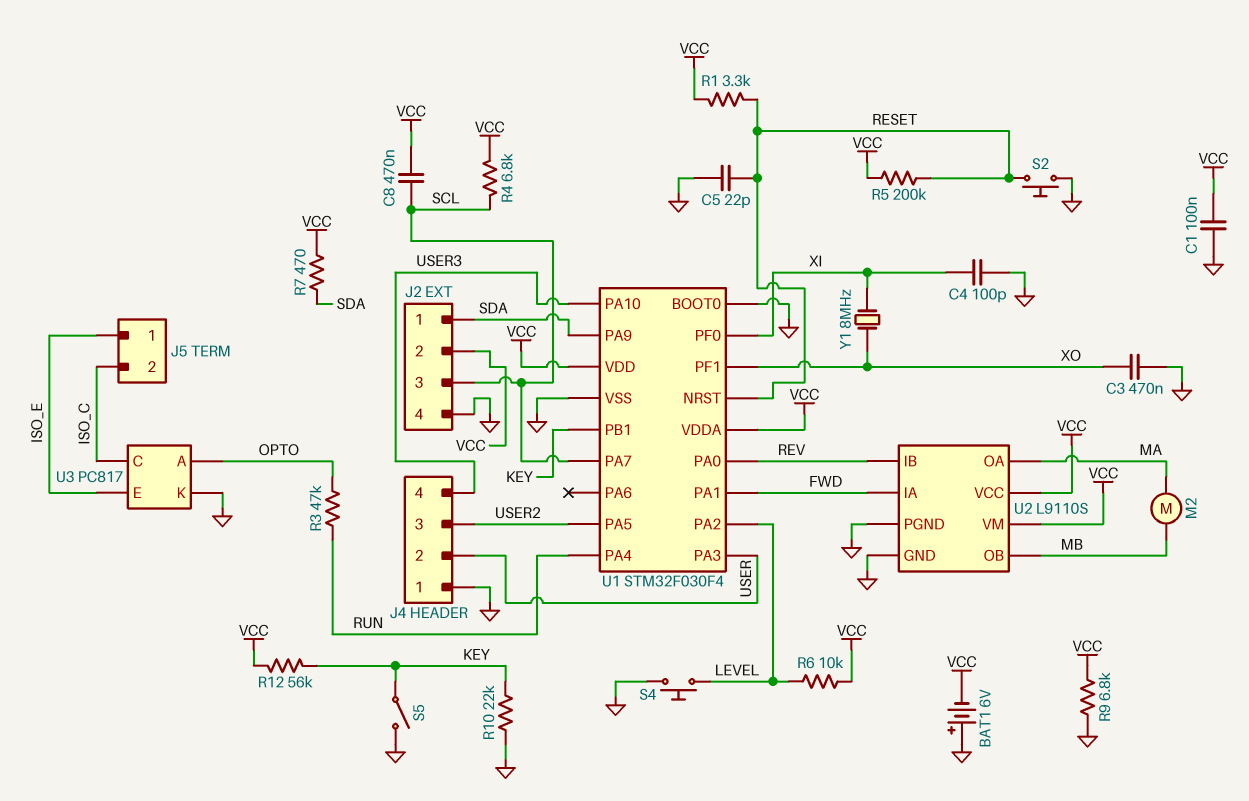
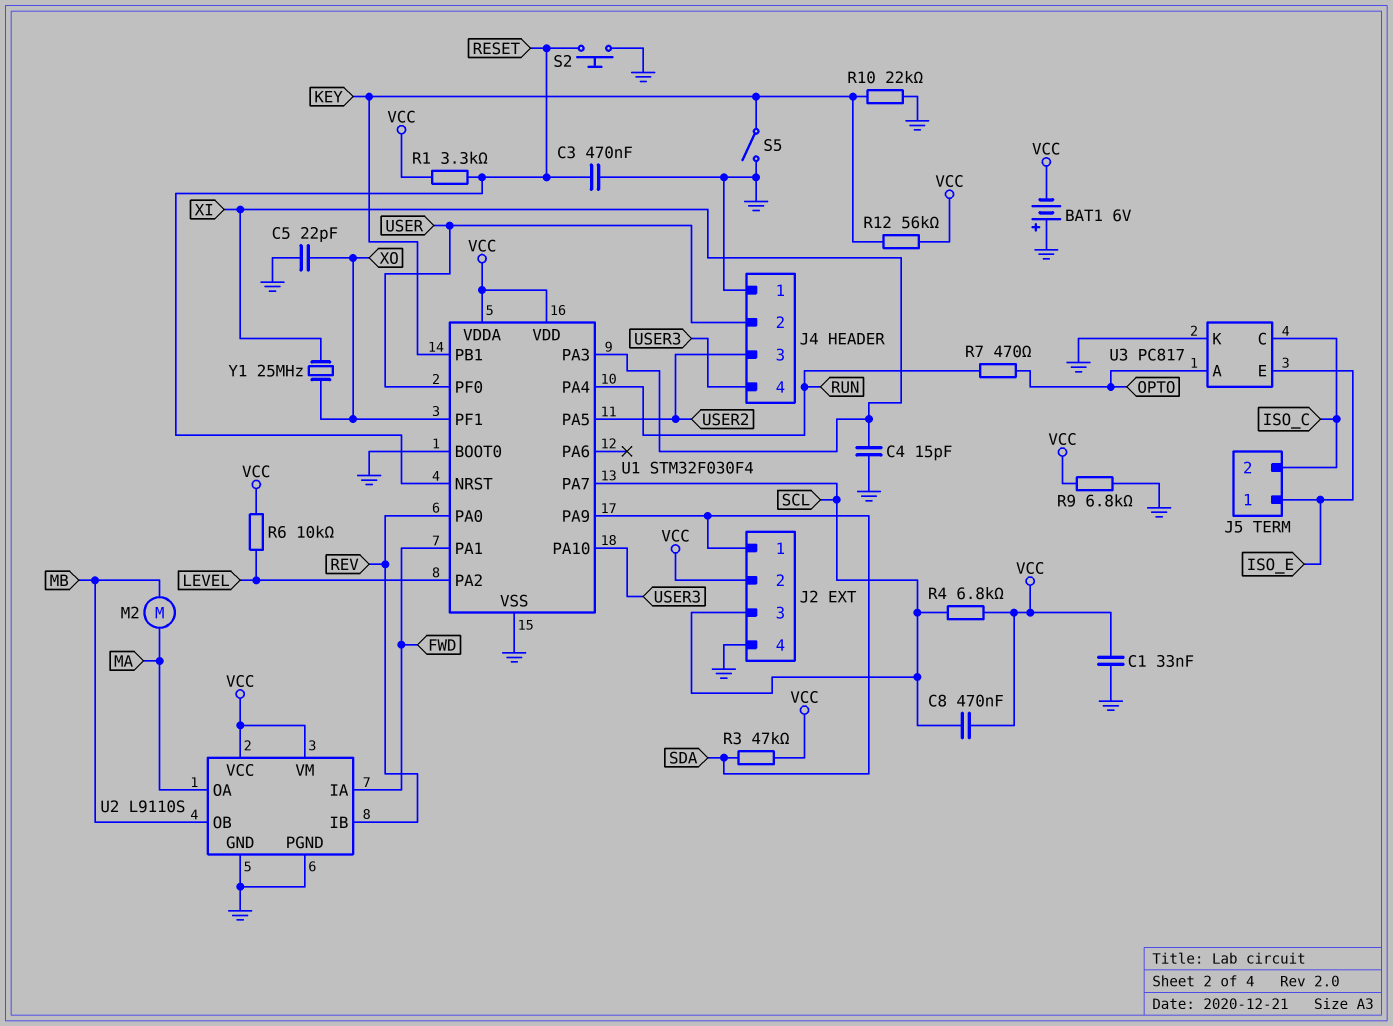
C1: 100nF (GND, VCC) -> 33nF (GND, VCC)
C3: 470nF (GND, XO) -> 470nF (GND, RESET)
C4: 100pF (GND, XI) -> 15pF (GND, XI)
C5: 22pF (GND, RESET) -> 22pF (GND, XO)
R3: 47k (OPTO, RUN) -> 47k (SDA, VCC)
R5: 200k (RESET, VCC) -> none
R7: 470 (SDA, VCC) -> 470 (OPTO, RUN)
S4: button (GND, LEVEL) -> none
U1 pin PA3: USER -> XI
U1 pin PF0: XI -> USER
Y1: 8MHz (XI, XO) -> 25MHz (XI, XO)

